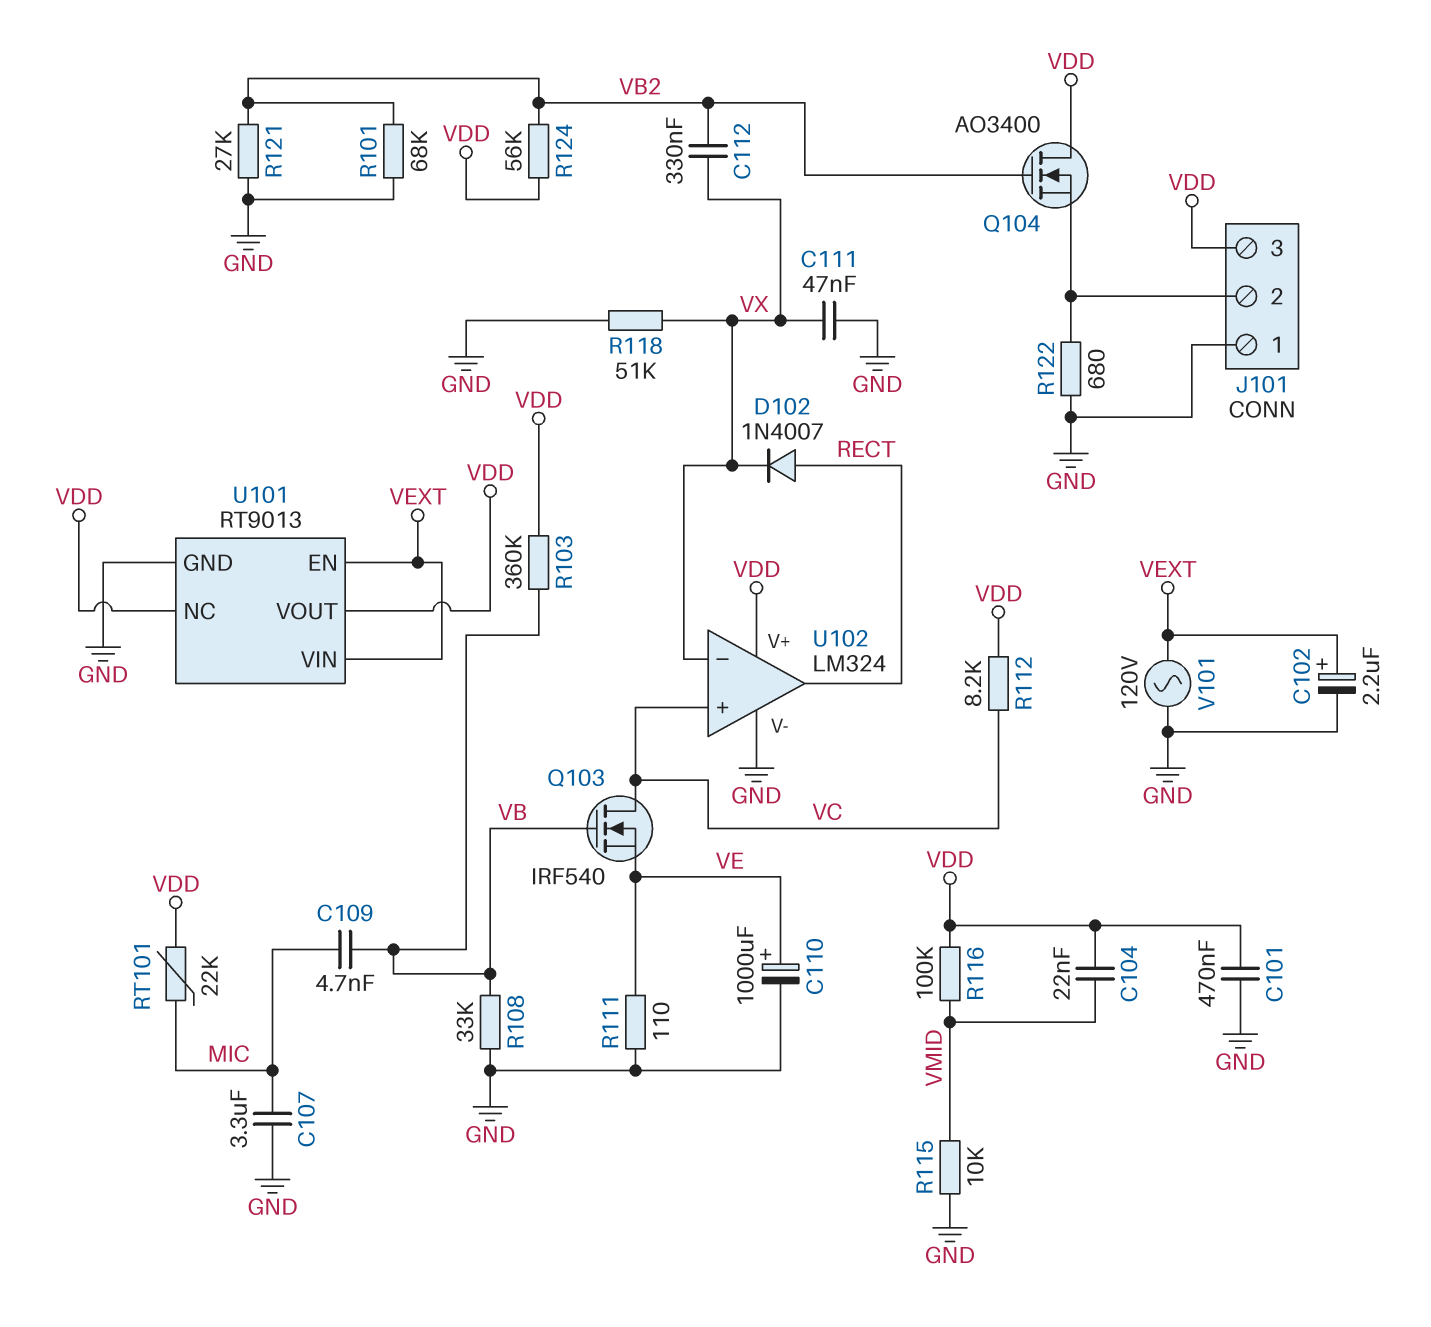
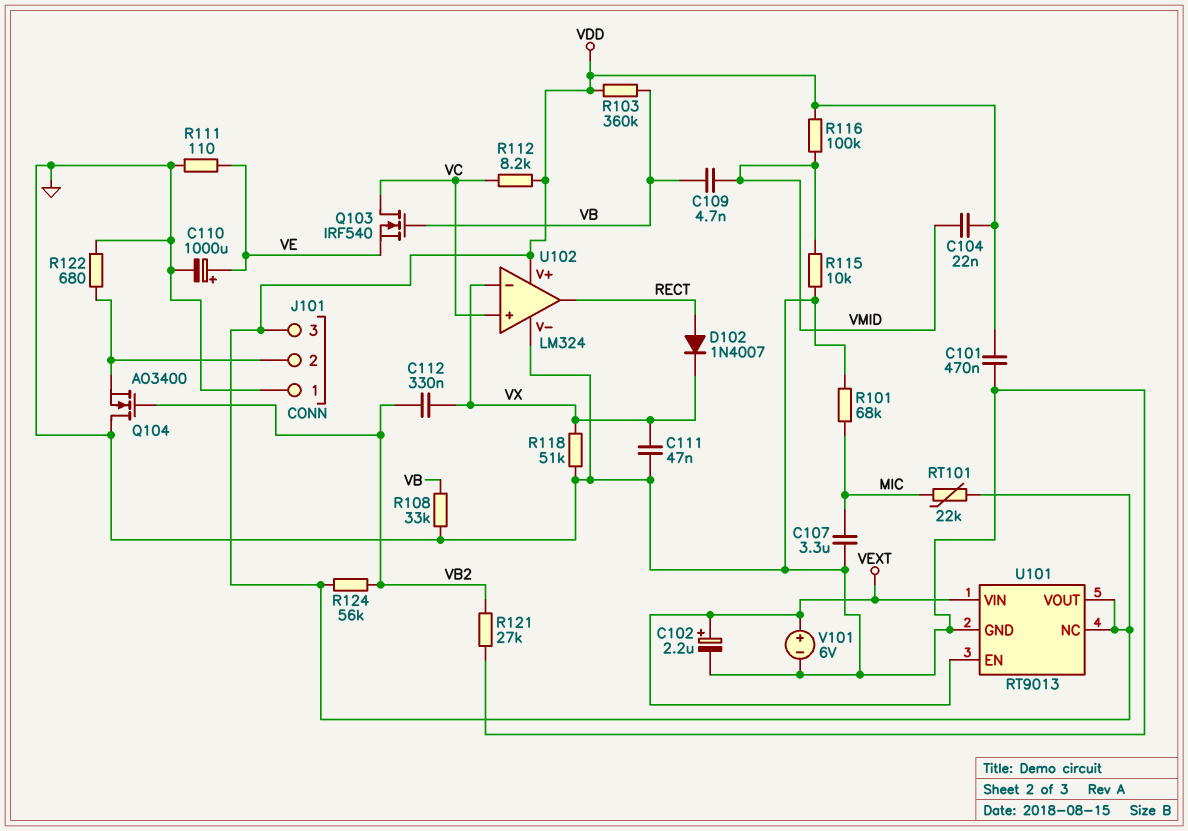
C109: 4.7nF (MIC, VB) -> 4.7nF (VB, VMID)
Q104: NMOS AO3400 (G VB2, D VDD, S J101/2) -> NMOS AO3400 (G VB2, D GND, S J101/2)
R101: 68k (GND, VB2) -> 68k (GND, MIC)
V101: AC 120V (GND, VEXT) -> 6V (plus VEXT, minus GND)

